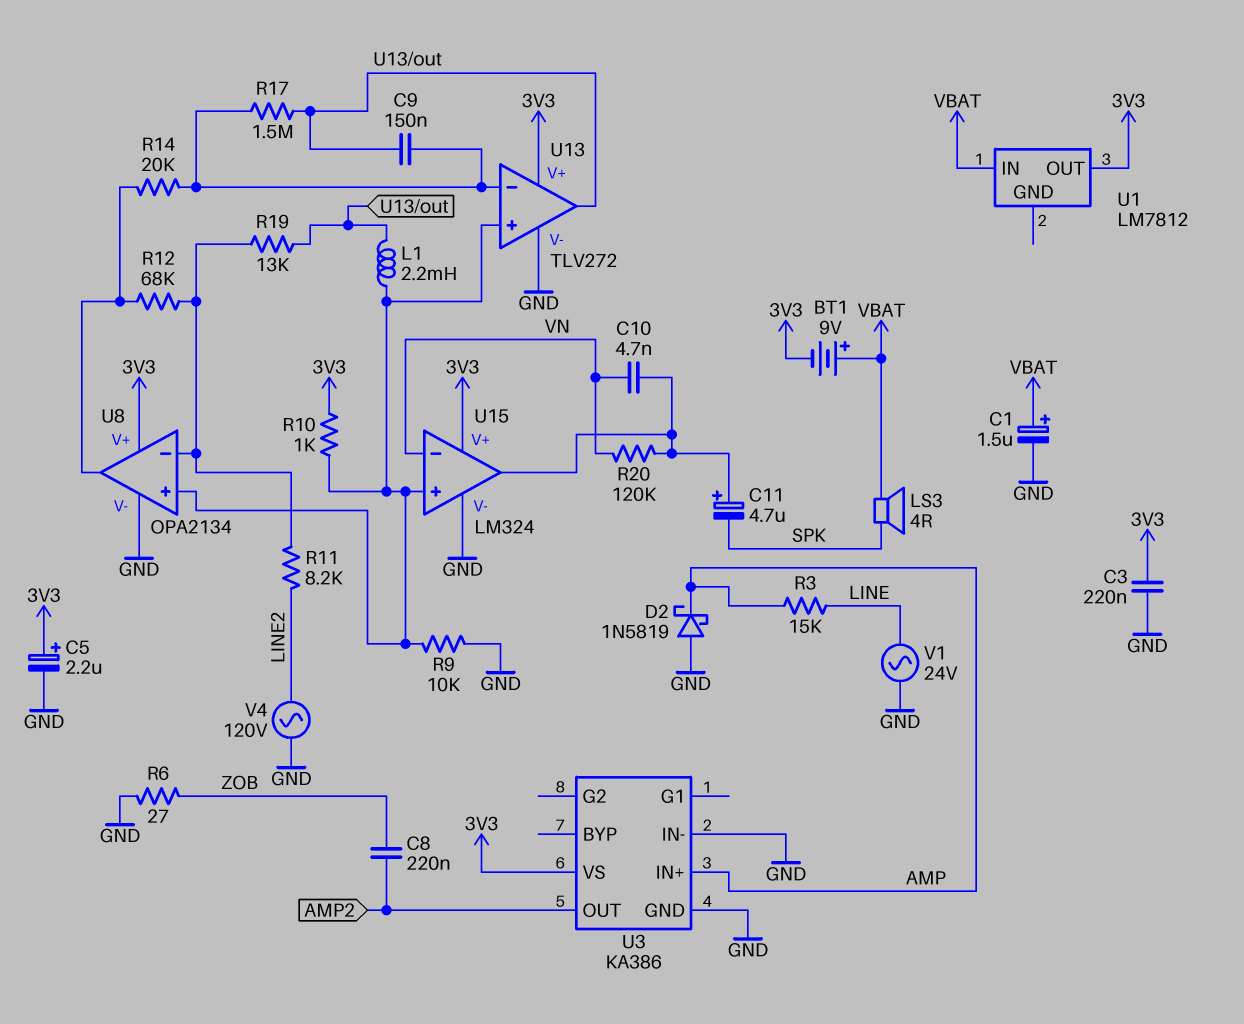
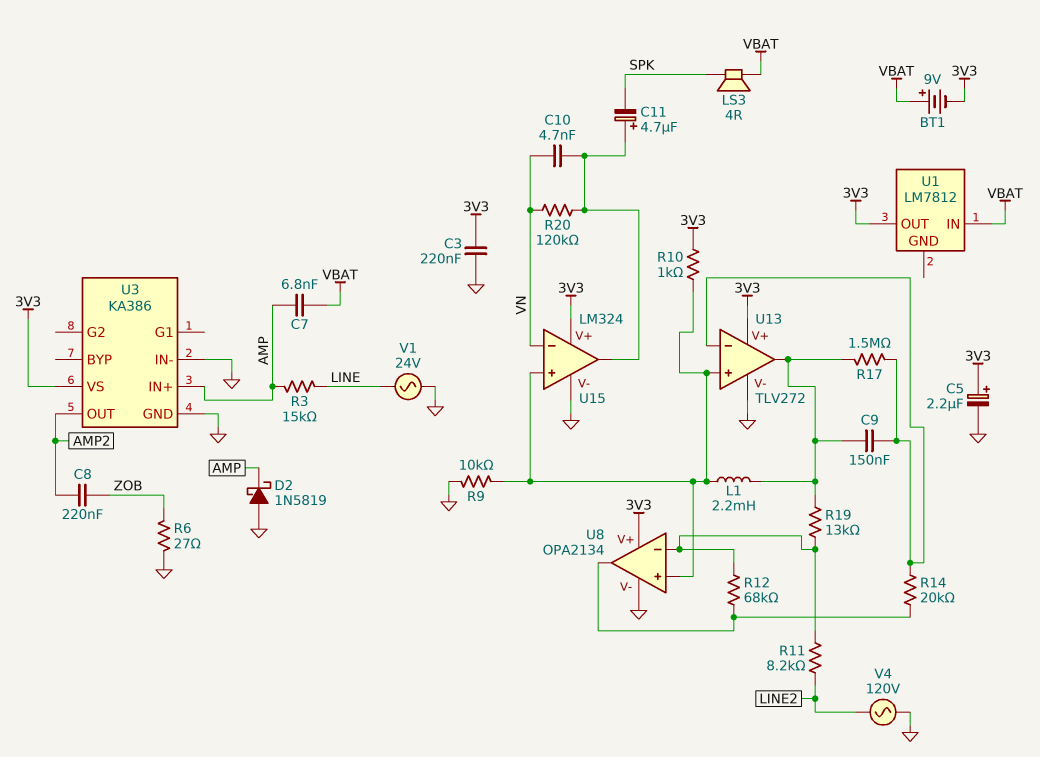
C1: 1.5uF (plus VBAT, minus GND) -> none
C7: none -> 6.8nF (AMP, VBAT)

